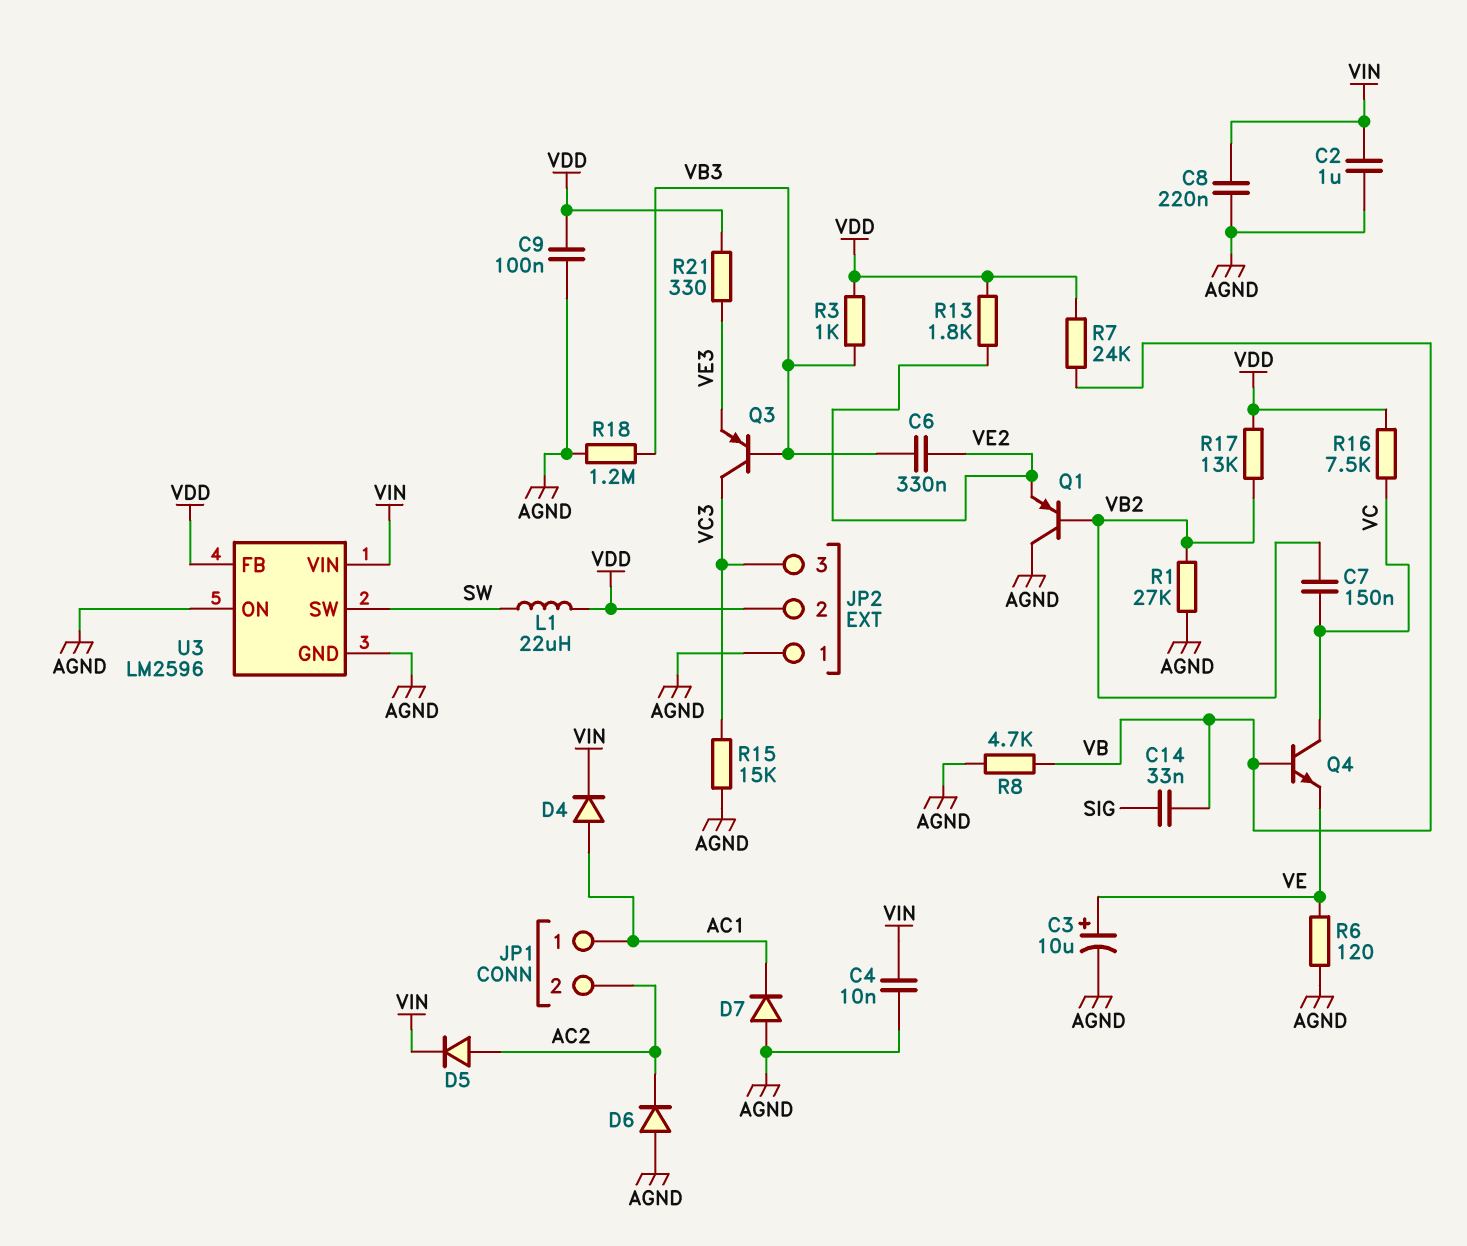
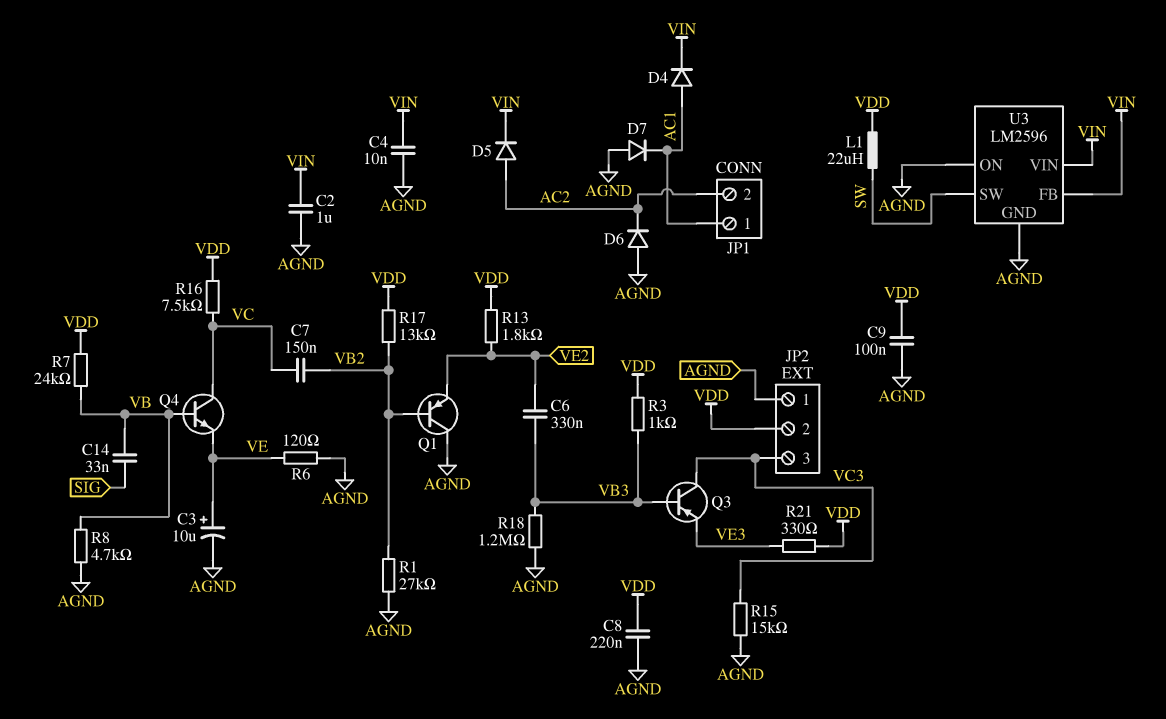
C8: 220nF (AGND, VIN) -> 220nF (AGND, VDD)
U3 pin FB: VDD -> VIN

